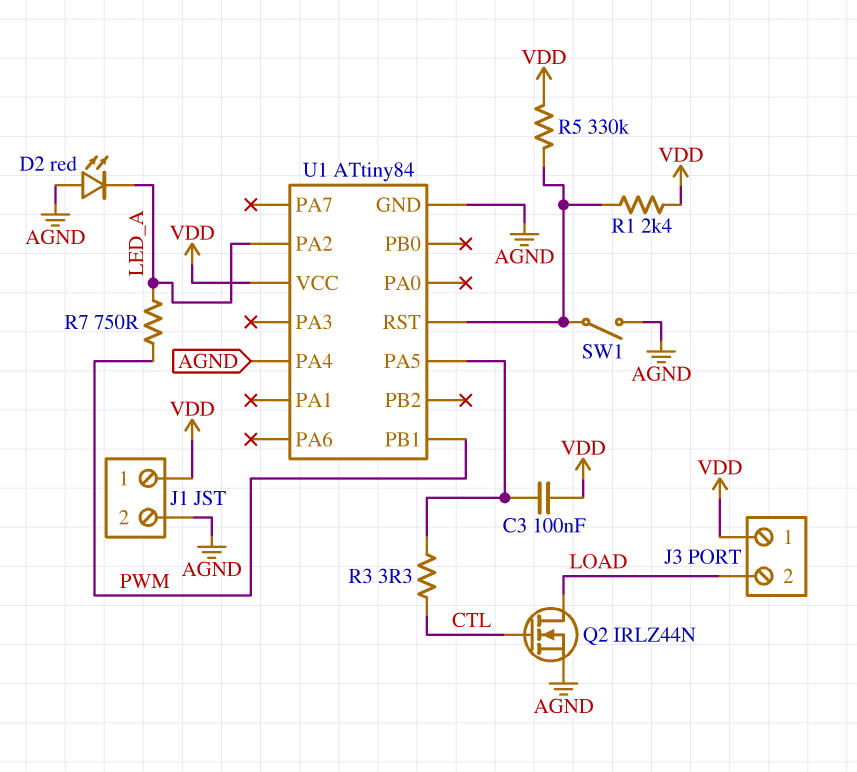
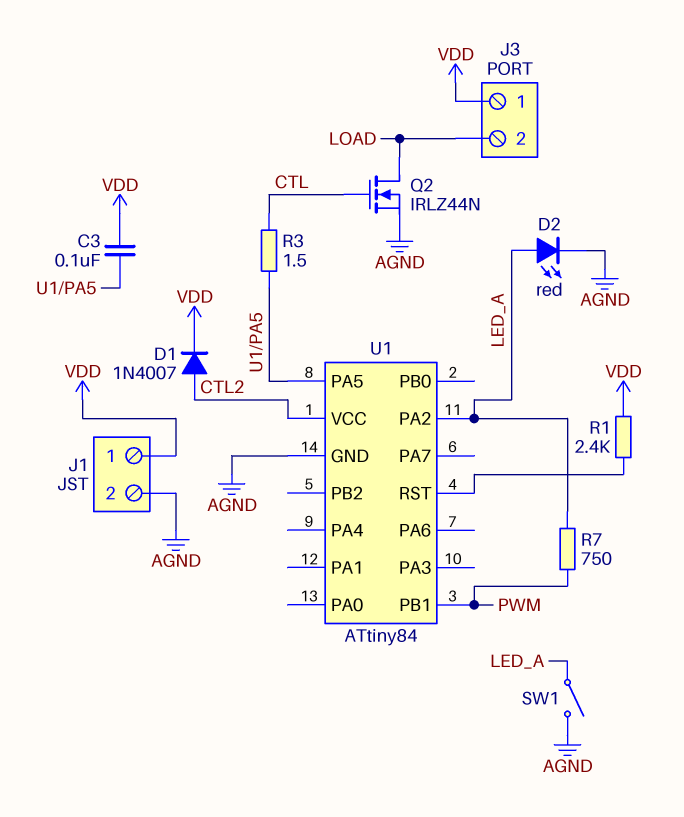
D1: none -> diode 1N4007 (A CTL2, K VDD)
D2: LED red (A AGND, K LED_A) -> LED red (A LED_A, K AGND)
R3: 3.3 (CTL, U1/PA5) -> 1.5 (CTL, U1/PA5)
R5: 330k (U1/RST, VDD) -> none
SW1: switch (AGND, U1/RST) -> switch (AGND, LED_A)
U1 pin PA4: AGND -> none
U1 pin VCC: VDD -> CTL2

